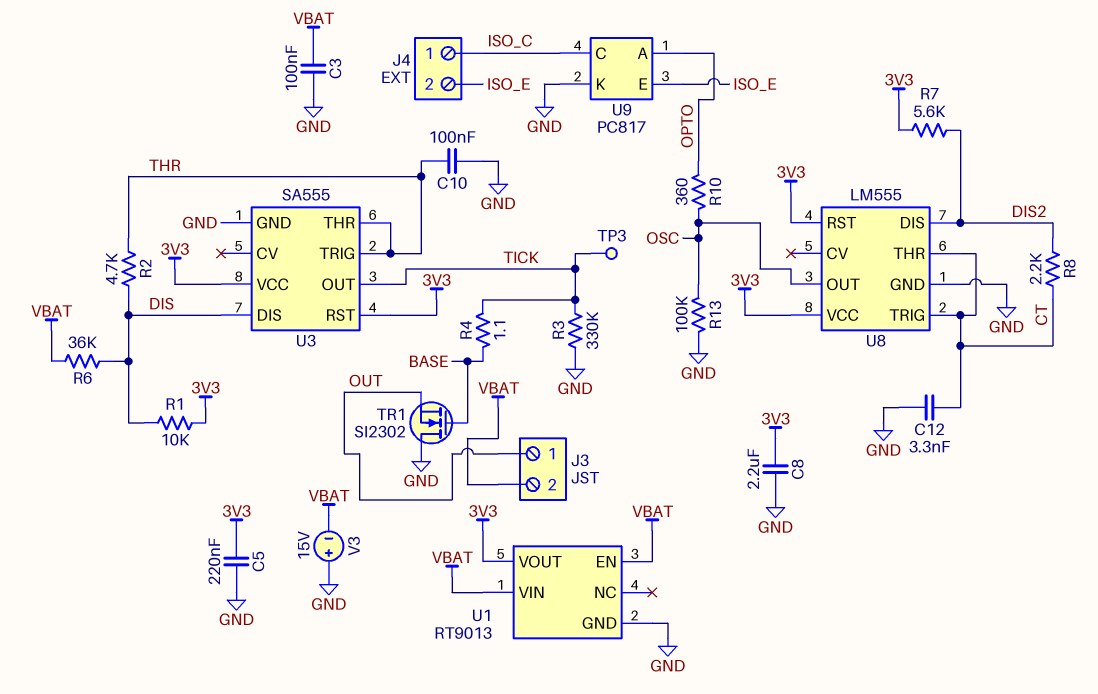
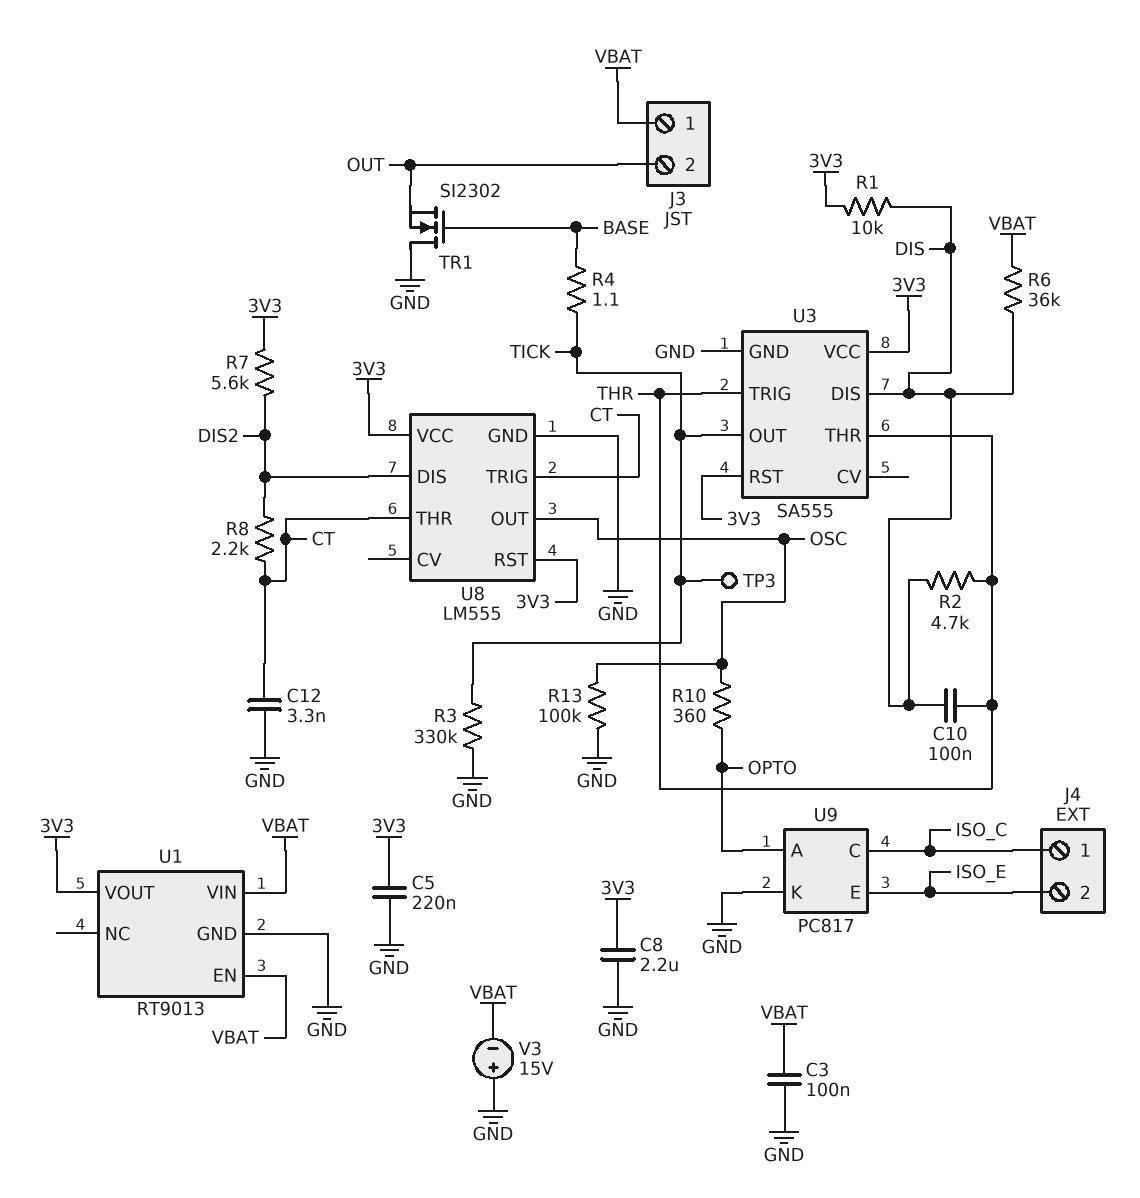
C10: 100nF (GND, THR) -> 100nF (DIS, THR)
J3 pin 1: OUT -> VBAT
J3 pin 2: VBAT -> OUT

